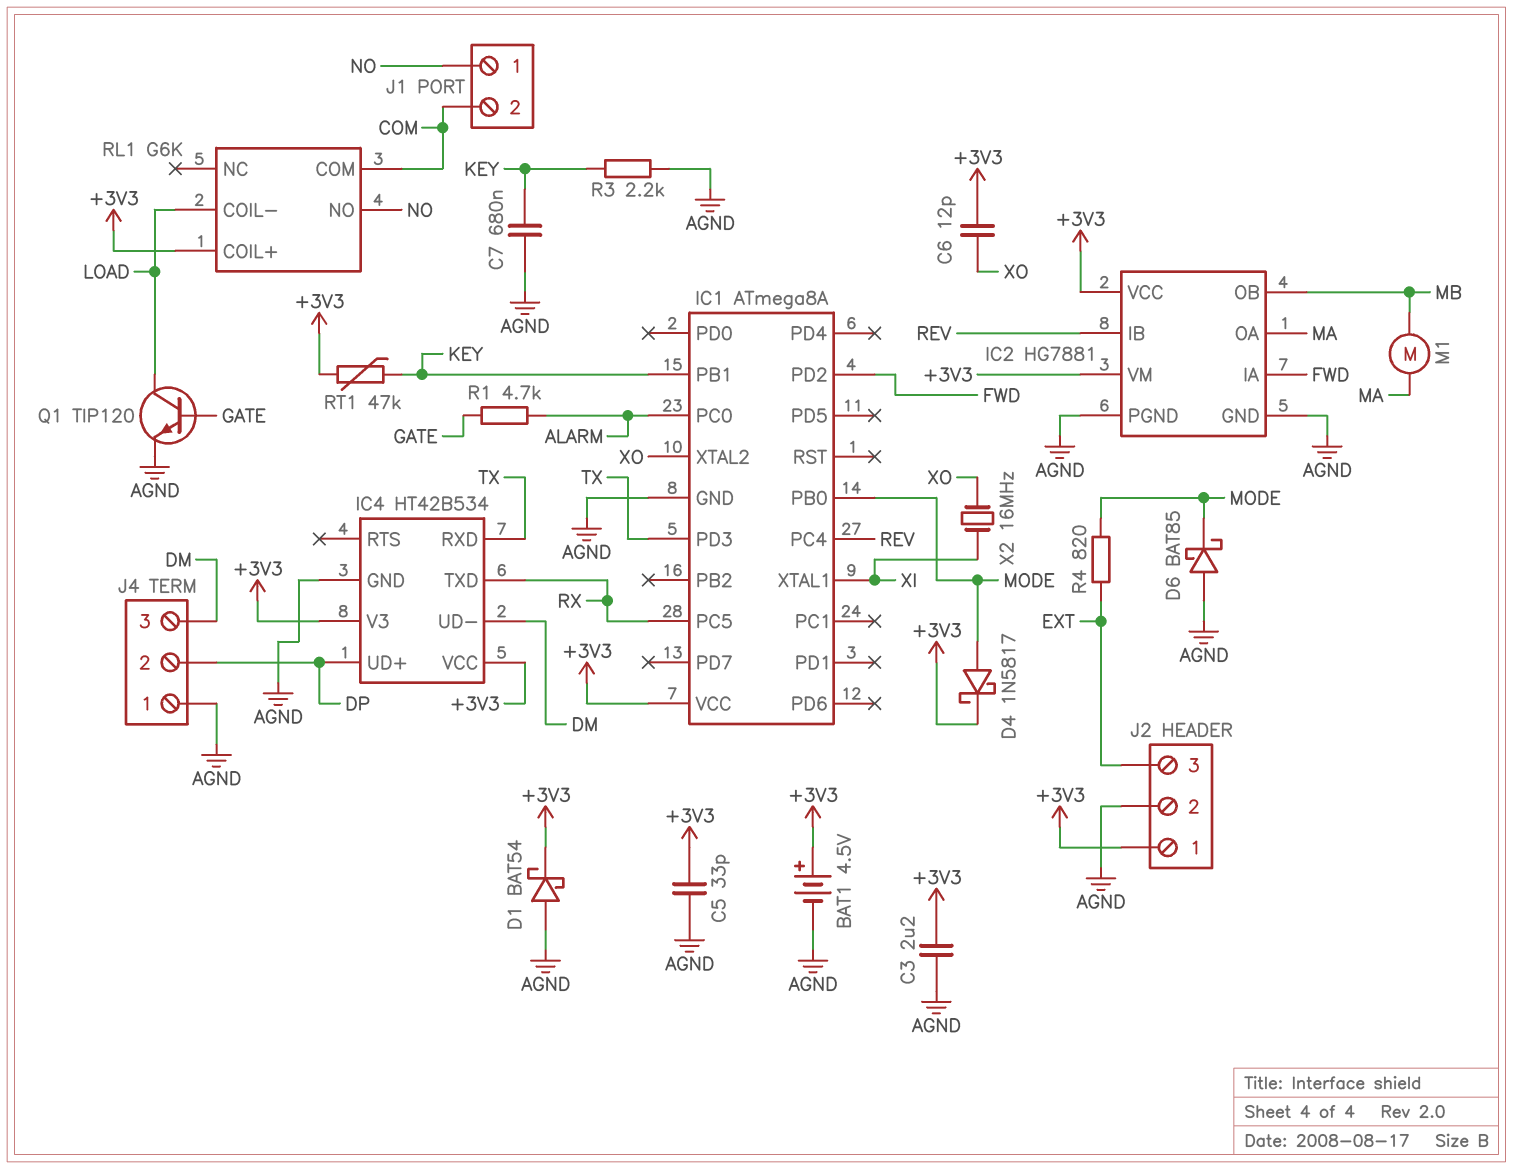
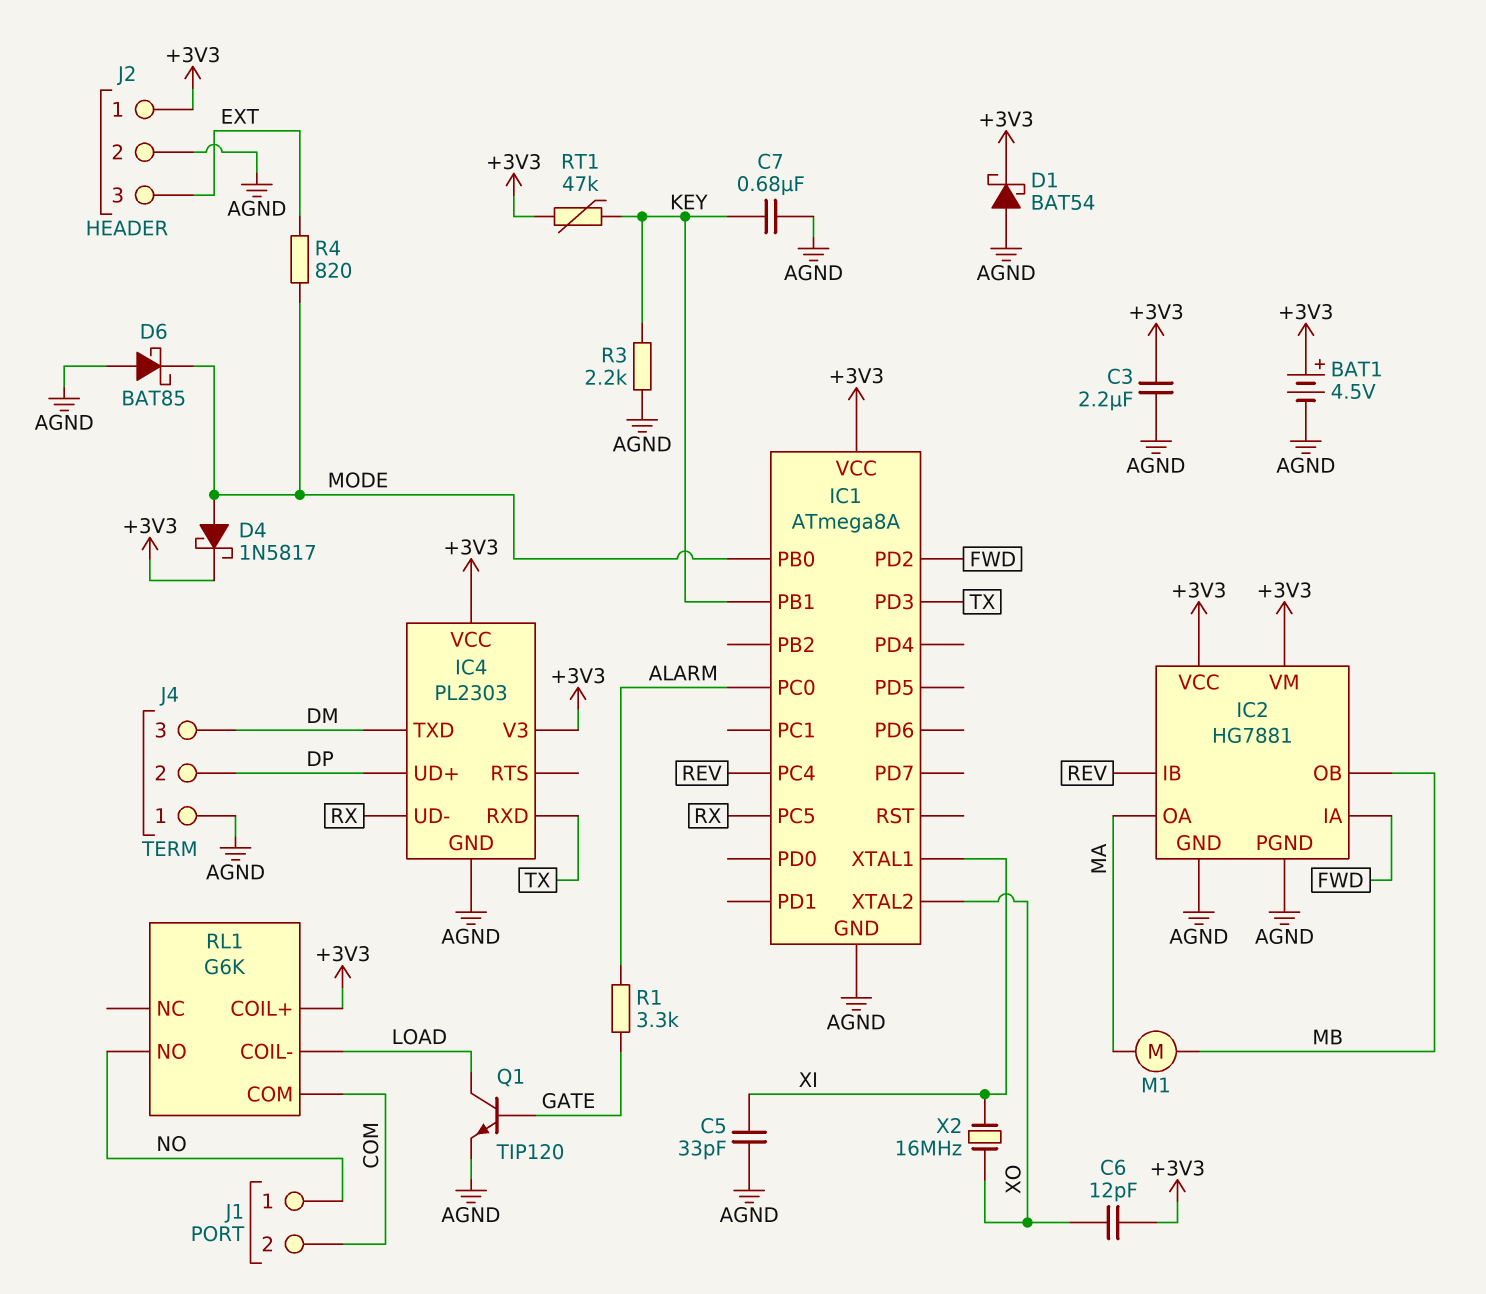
C5: 33pF (+3V3, AGND) -> 33pF (AGND, XI)
IC4: HT42B534 -> PL2303
IC4 pin TXD: RX -> DM
IC4 pin UD-: DM -> RX
R1: 4.7k (ALARM, GATE) -> 3.3k (ALARM, GATE)

